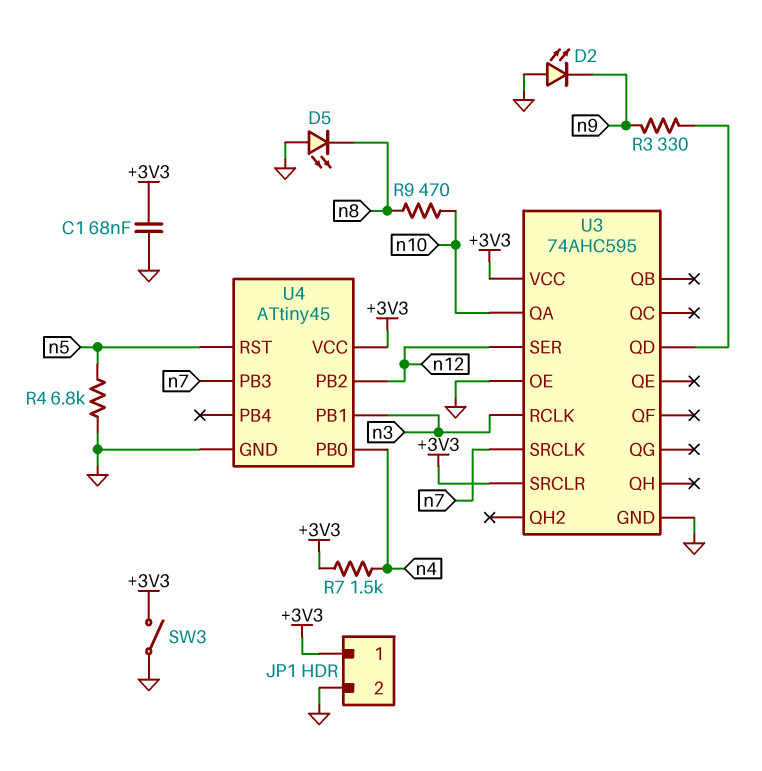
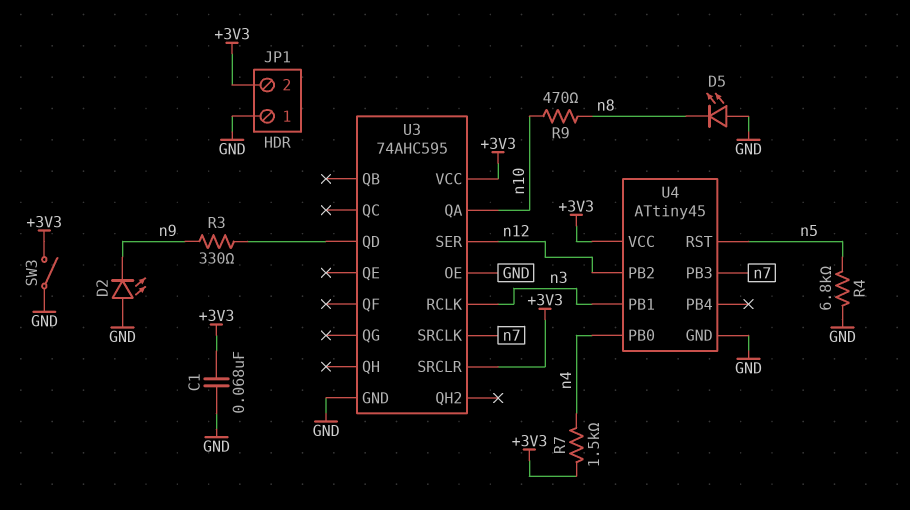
JP1 pin 1: +3V3 -> GND
JP1 pin 2: GND -> +3V3

